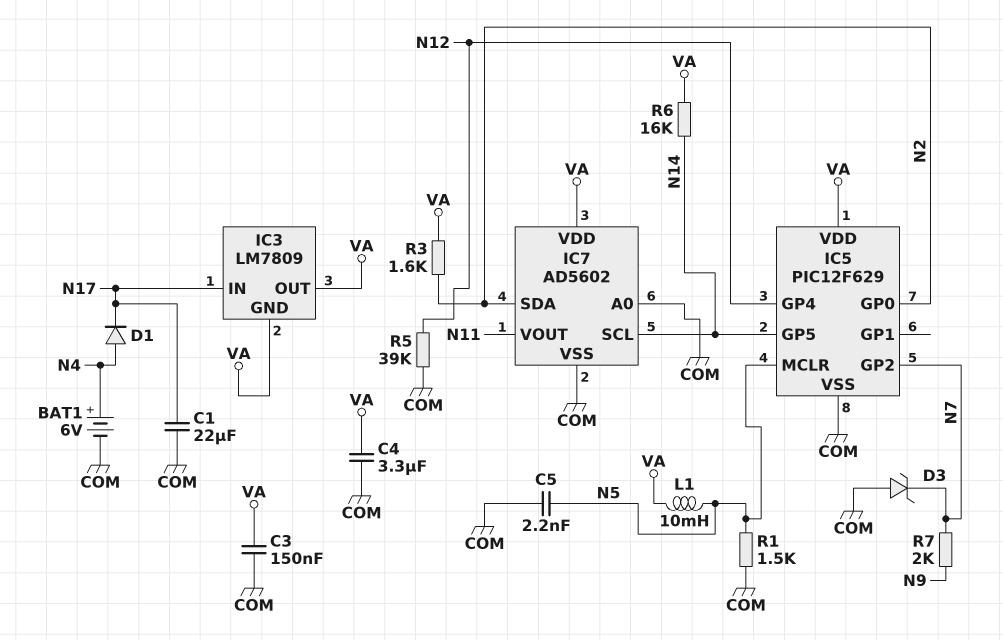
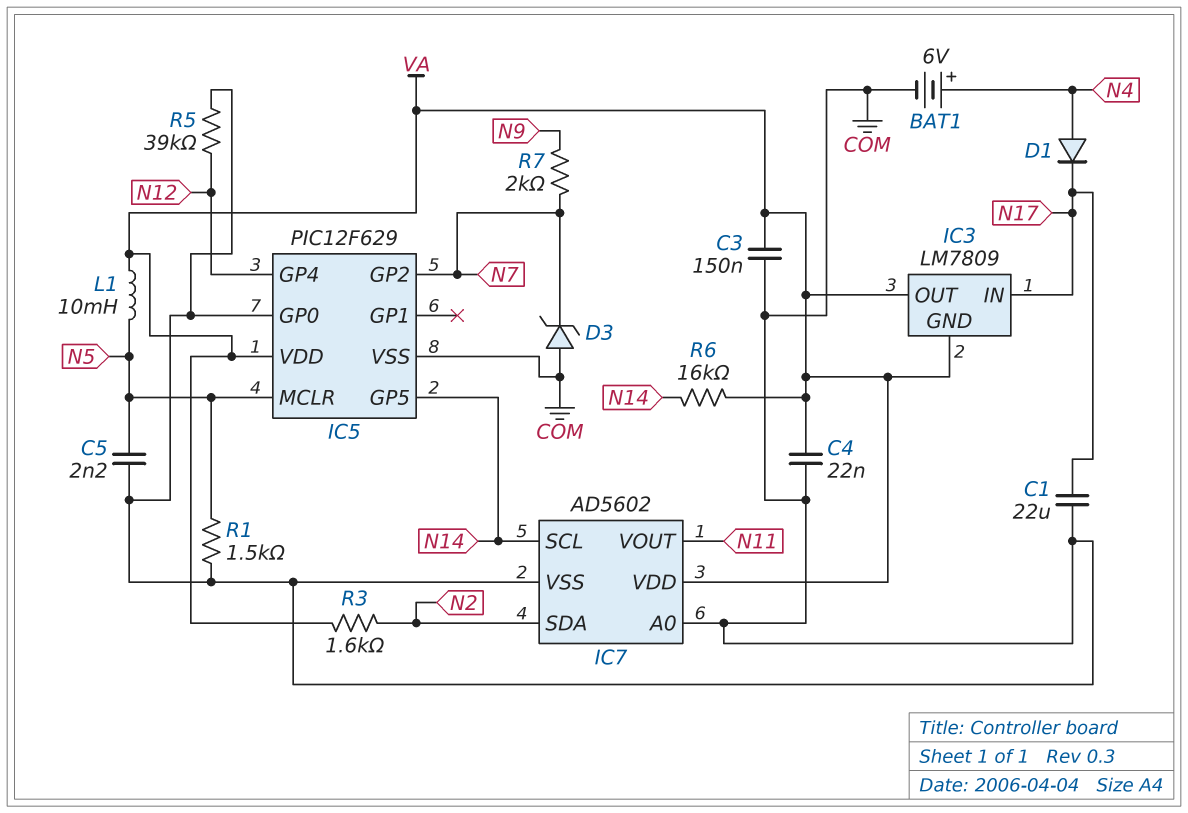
C4: 3.3uF (COM, VA) -> 22nF (COM, VA)
IC5 pin GP0: N2 -> COM

